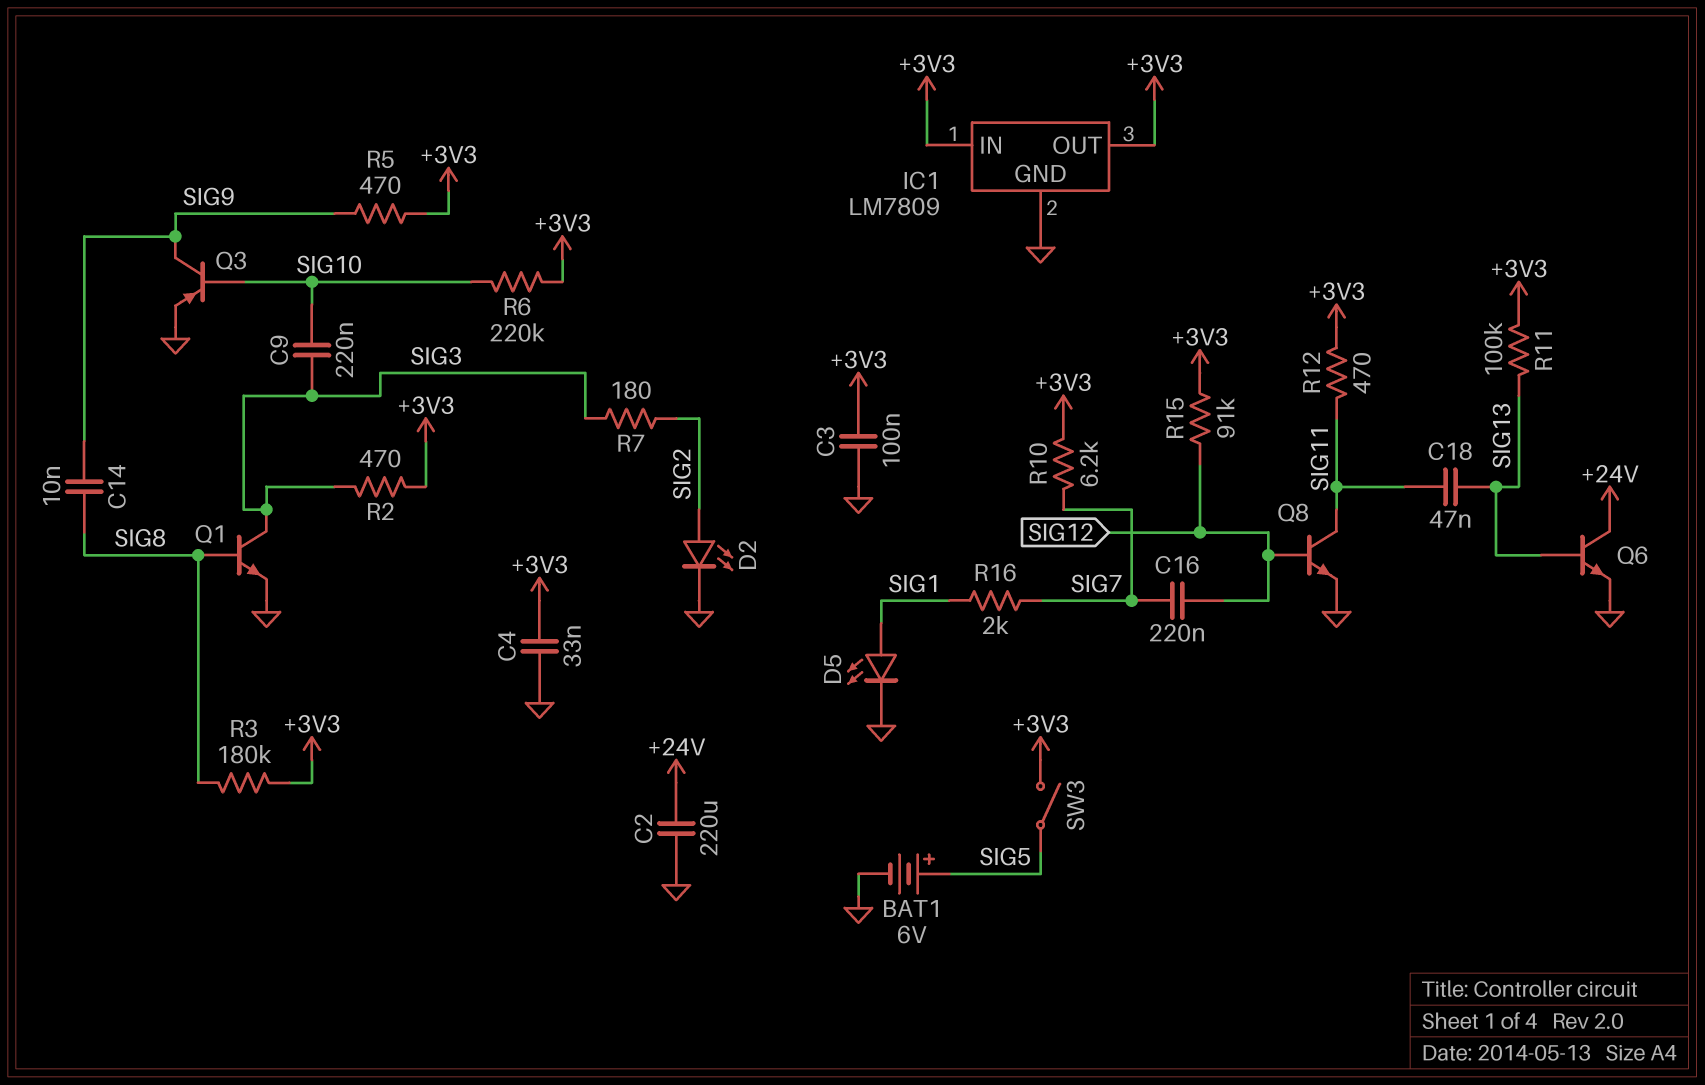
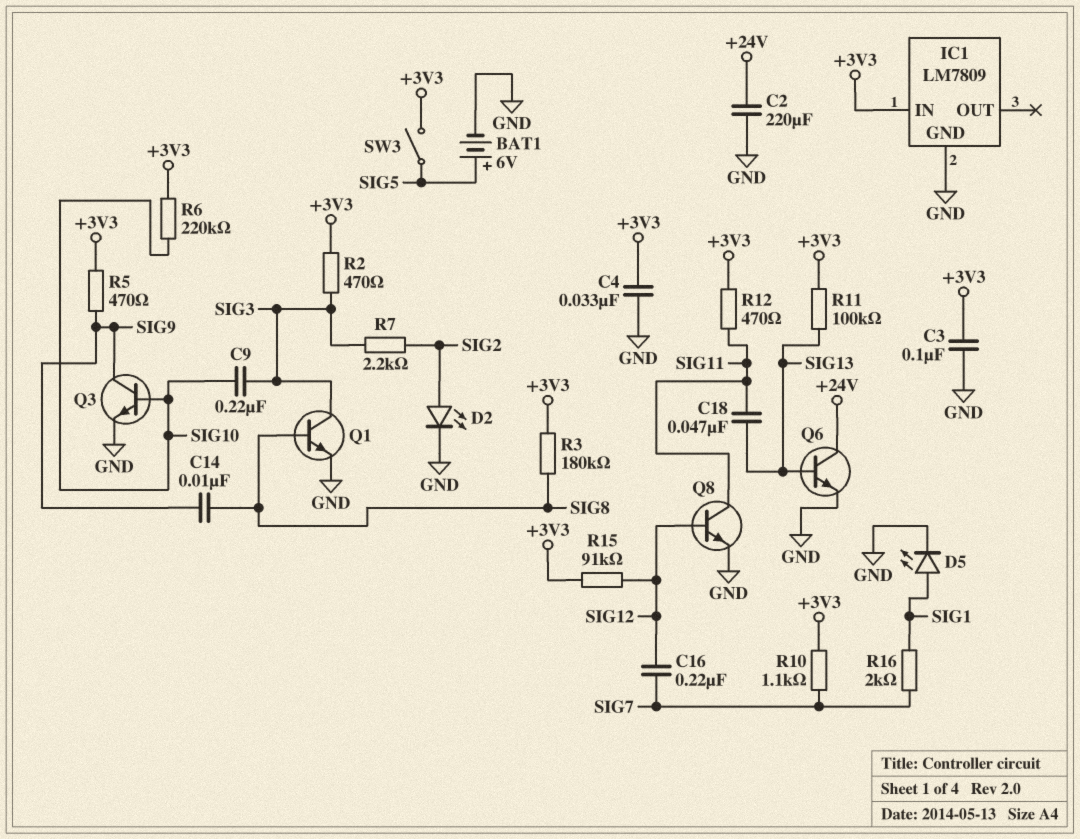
IC1 pin OUT: +3V3 -> none
Q3: PNP (B SIG10, C SIG9, E GND) -> NPN (B SIG10, C SIG9, E GND)
R7: 180 (SIG2, SIG3) -> 2.2k (SIG2, SIG3)
R10: 6.2k (+3V3, SIG7) -> 1.1k (+3V3, SIG7)

